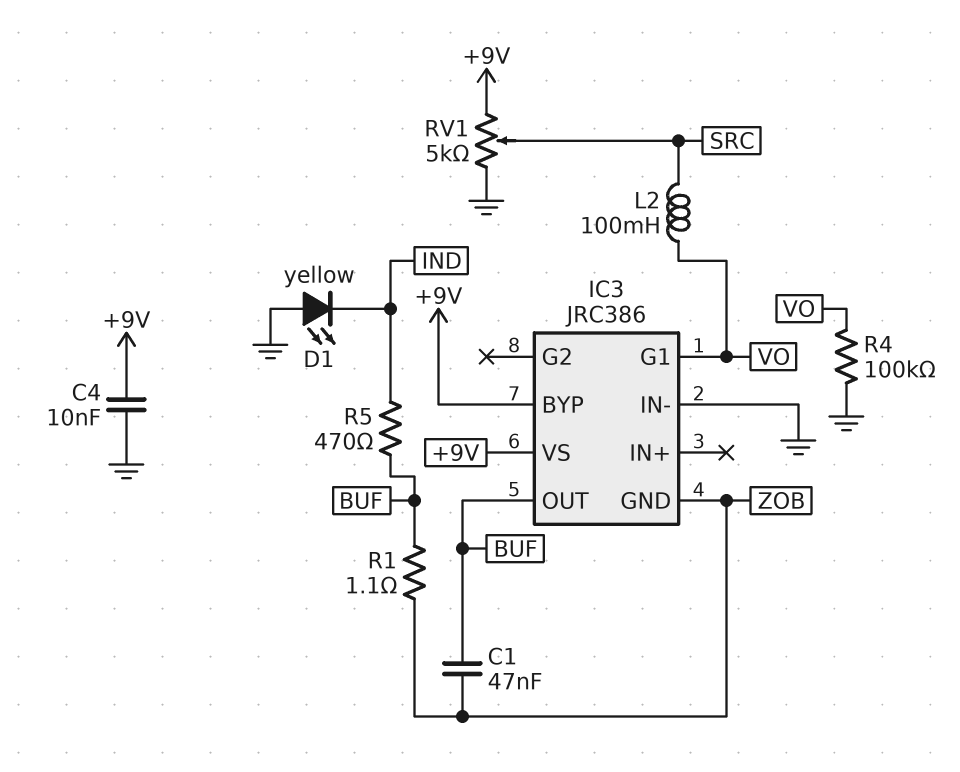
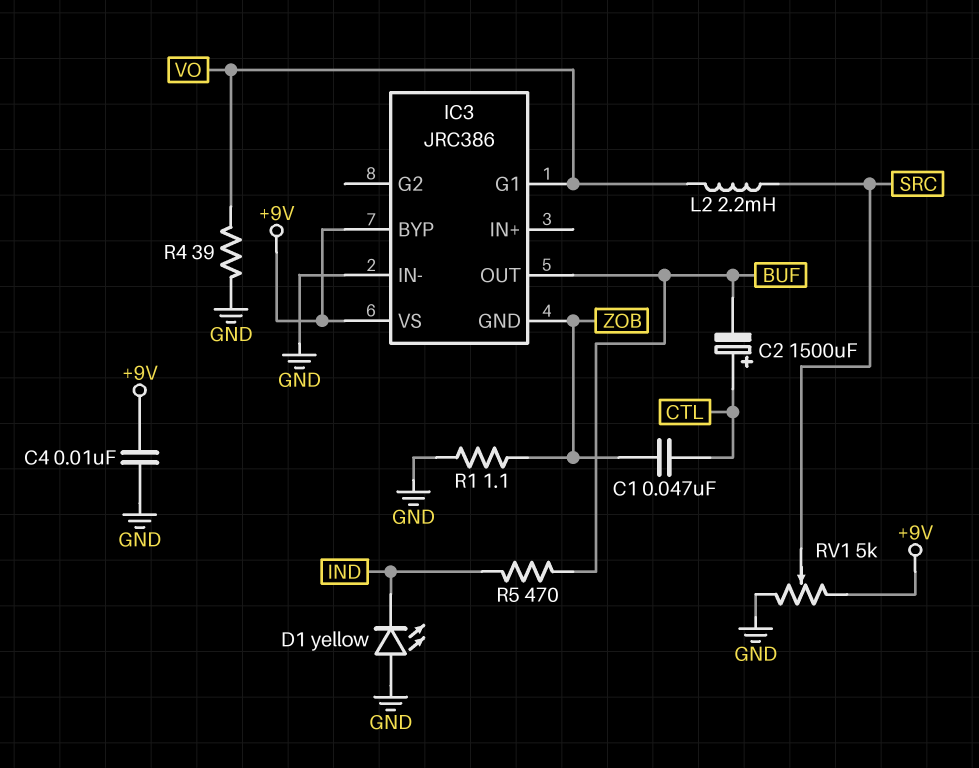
C1: 47nF (BUF, ZOB) -> 47nF (CTL, ZOB)
C2: none -> 1500uF (plus CTL, minus BUF)
L2: 100mH (SRC, VO) -> 2.2mH (SRC, VO)
R1: 1.1 (BUF, ZOB) -> 1.1 (GND, ZOB)
R4: 100k (GND, VO) -> 39 (GND, VO)

